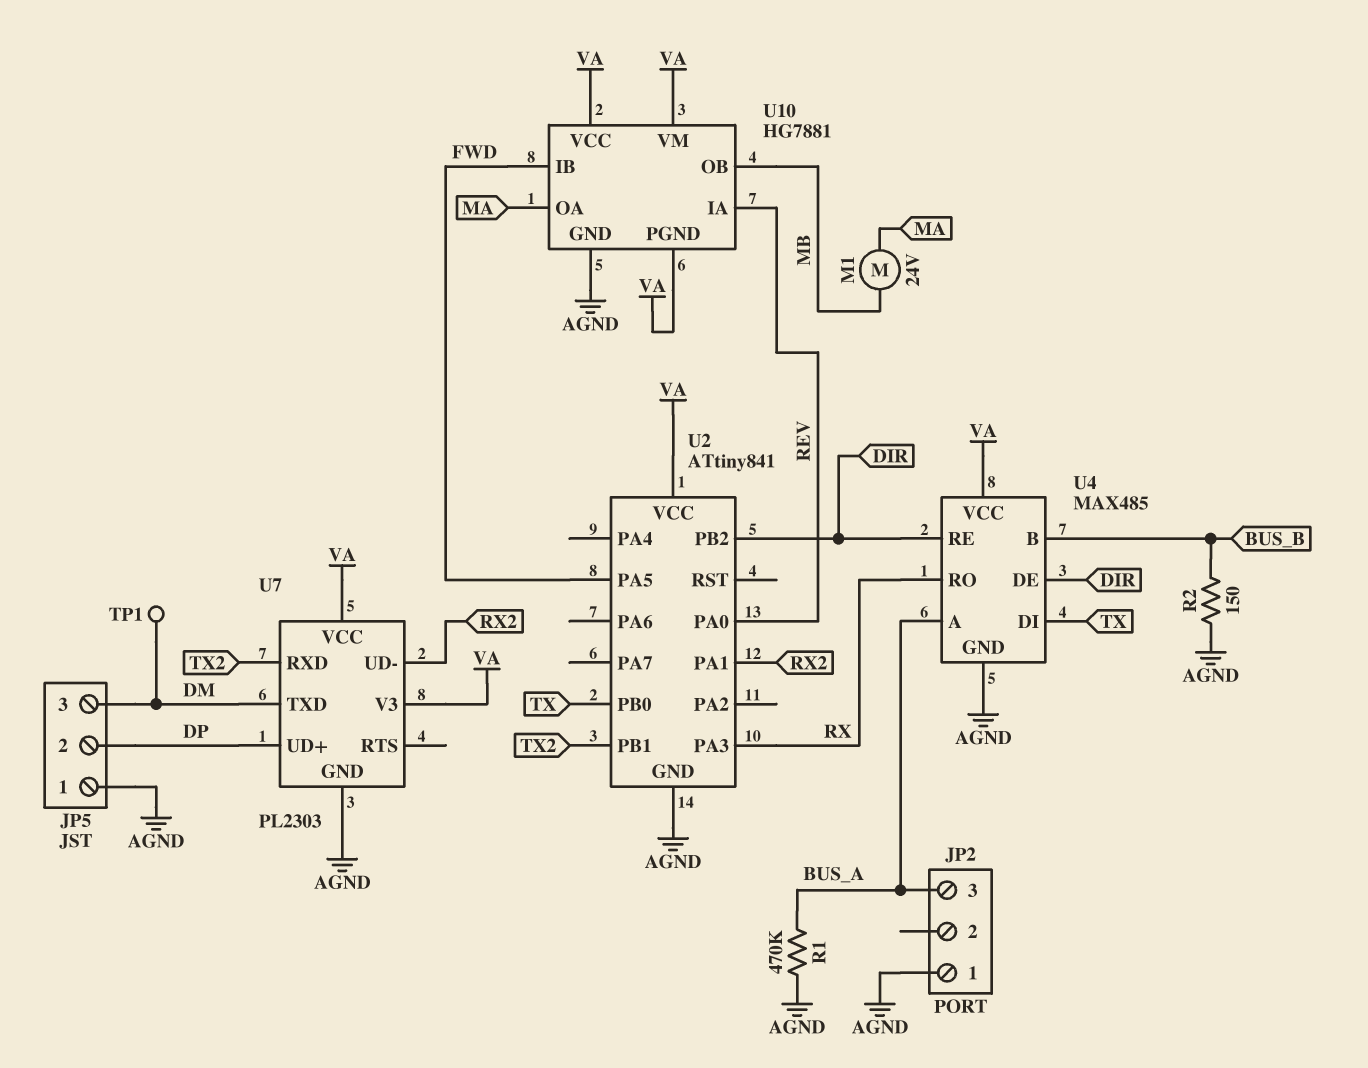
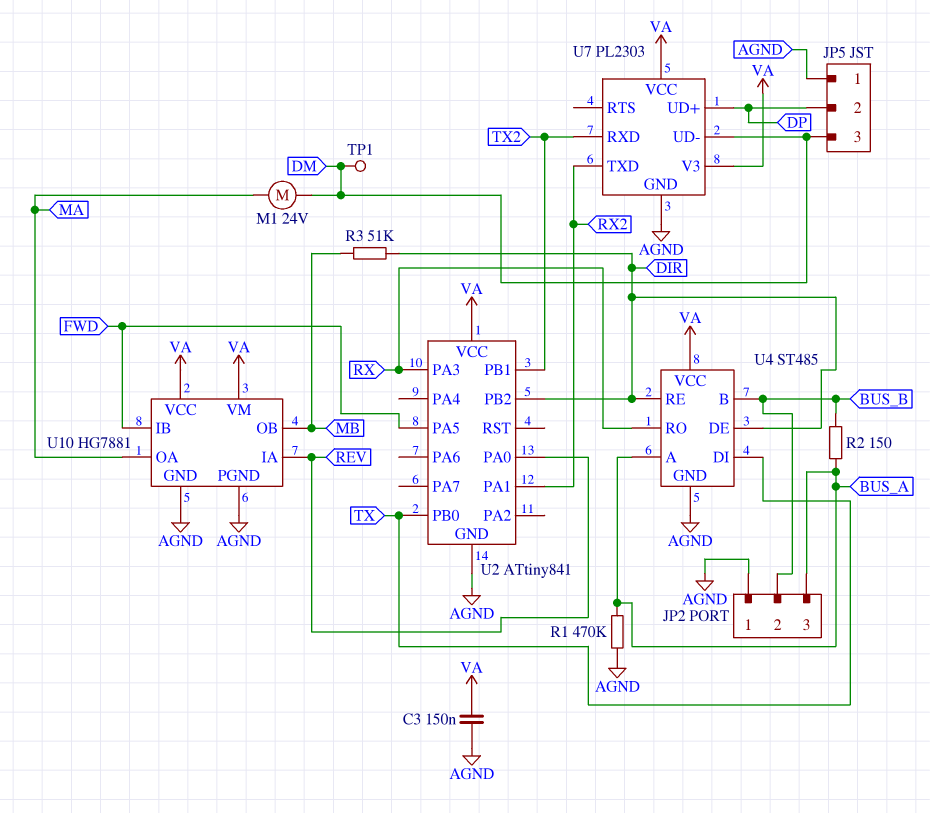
C3: none -> 150nF (AGND, VA)
JP2 pin 2: none -> BUS_B
M1: motor 24V (MA, MB) -> motor 24V (DM, MA)
R2: 150 (AGND, BUS_B) -> 150 (BUS_A, BUS_B)
R3: none -> 51k (DIR, MB)
U4: MAX485 -> ST485
U7 pin TXD: DM -> RX2
U7 pin UD-: RX2 -> DM
U10 pin PGND: VA -> AGND

